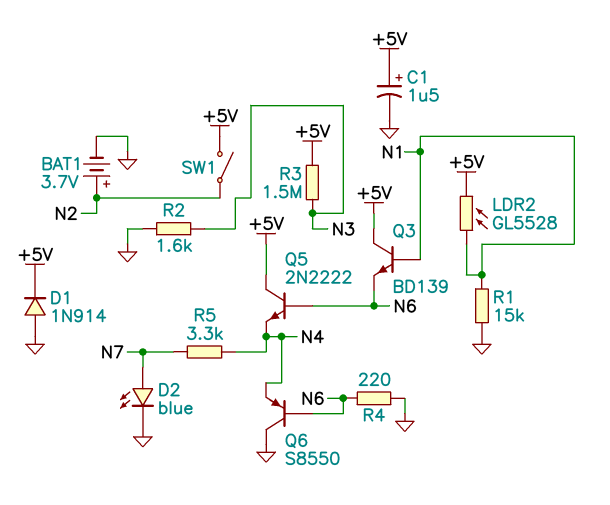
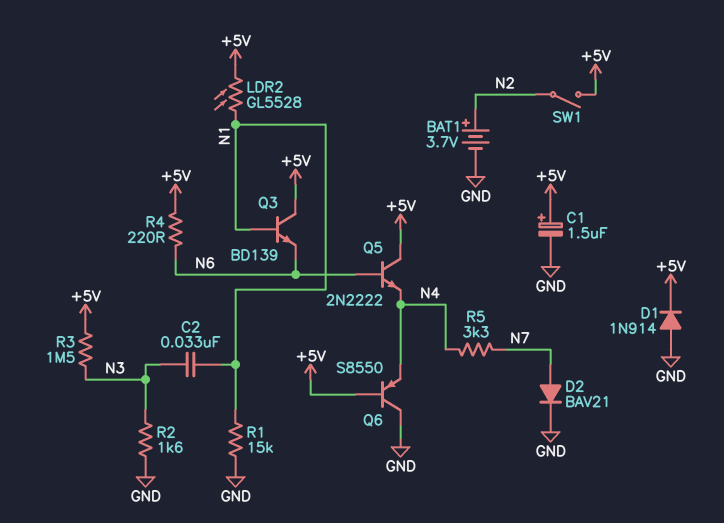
C2: none -> 33nF (N1, N3)
D2: LED blue (A N7, K GND) -> diode BAV21 (A N7, K GND)
Q6: PNP S8550 (B N6, C GND, E N4) -> PNP S8550 (B +5V, C GND, E N4)
R4: 220 (GND, N6) -> 220 (+5V, N6)

